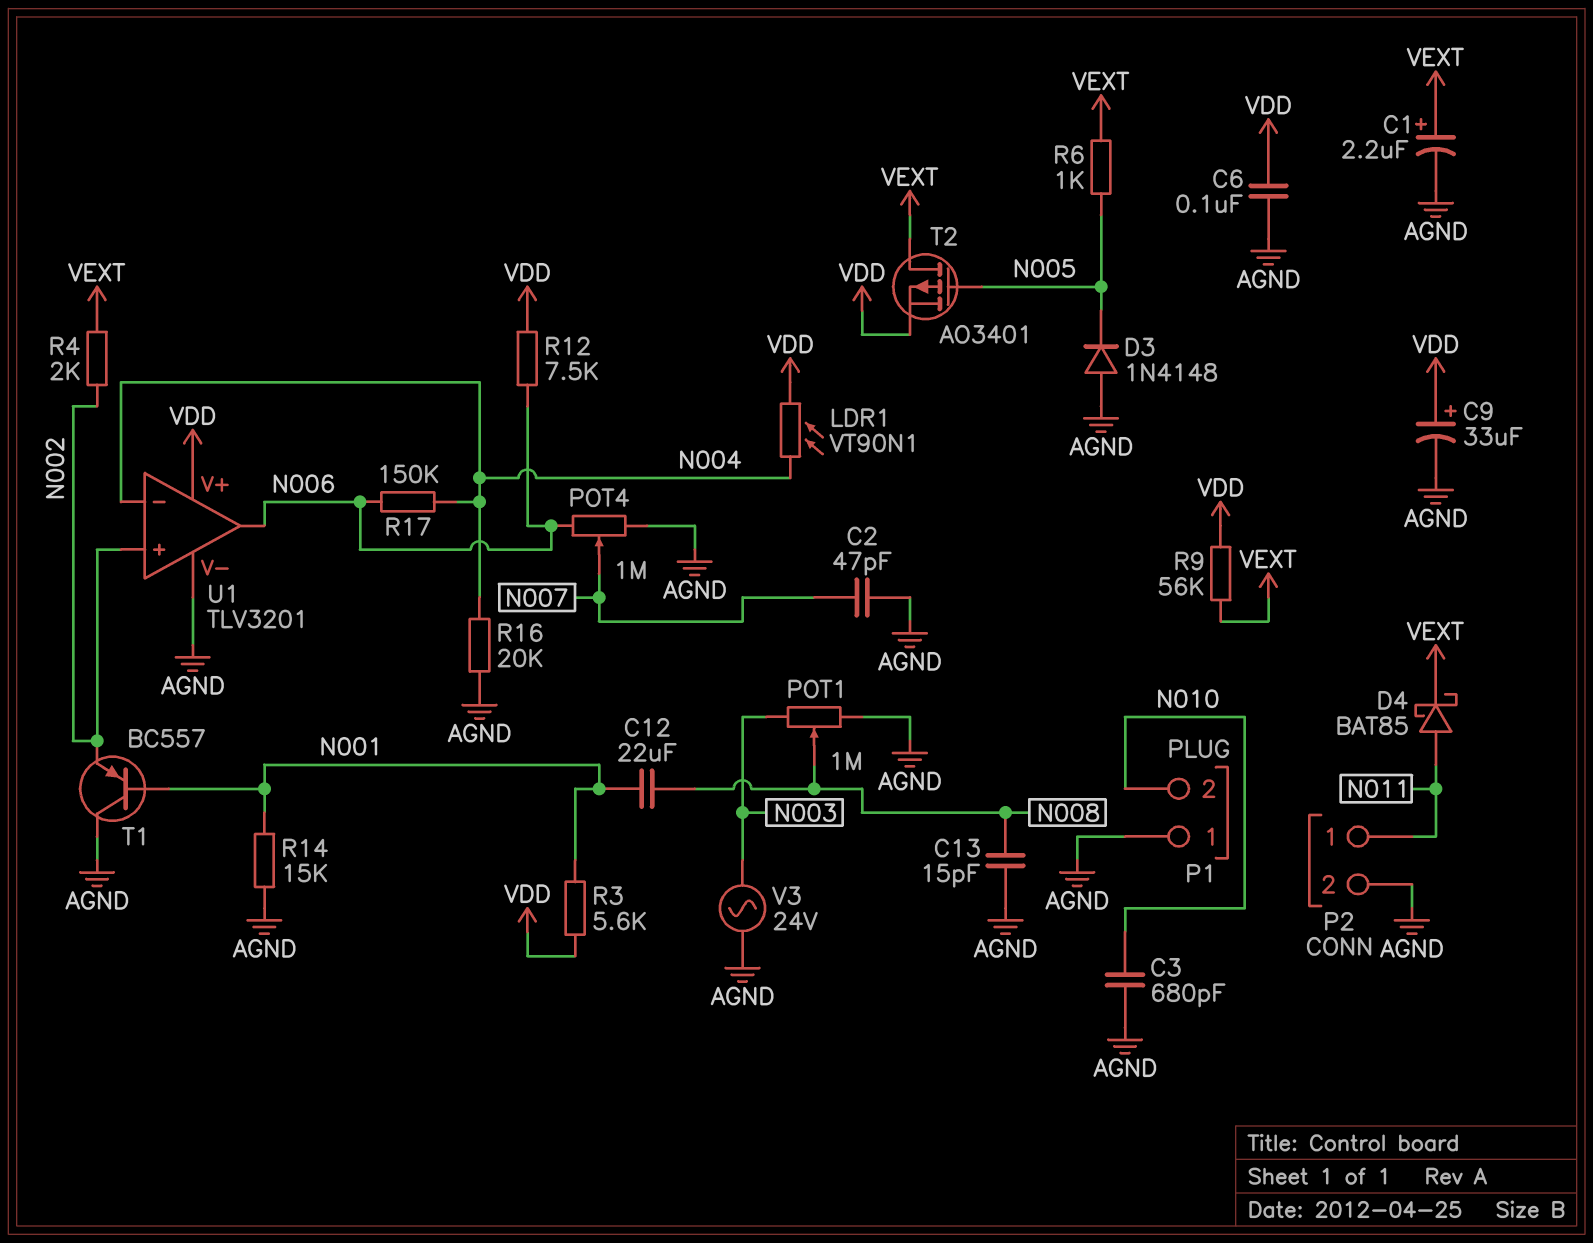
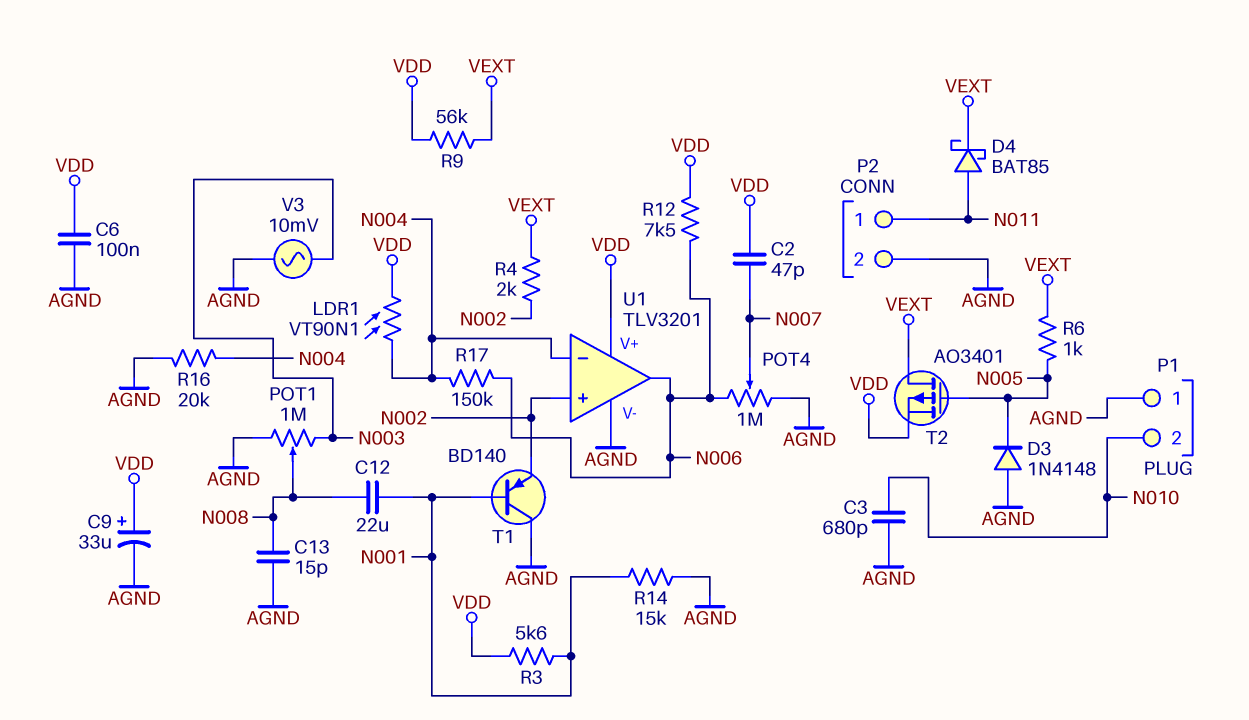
C1: 2.2uF (plus VEXT, minus AGND) -> none
C2: 47pF (AGND, N007) -> 47pF (N007, VDD)
T1: PNP BC557 (B N001, C AGND, E N002) -> PNP BD140 (B N001, C AGND, E N002)
V3: AC 24V (AGND, N003) -> AC 10mV (AGND, N003)

